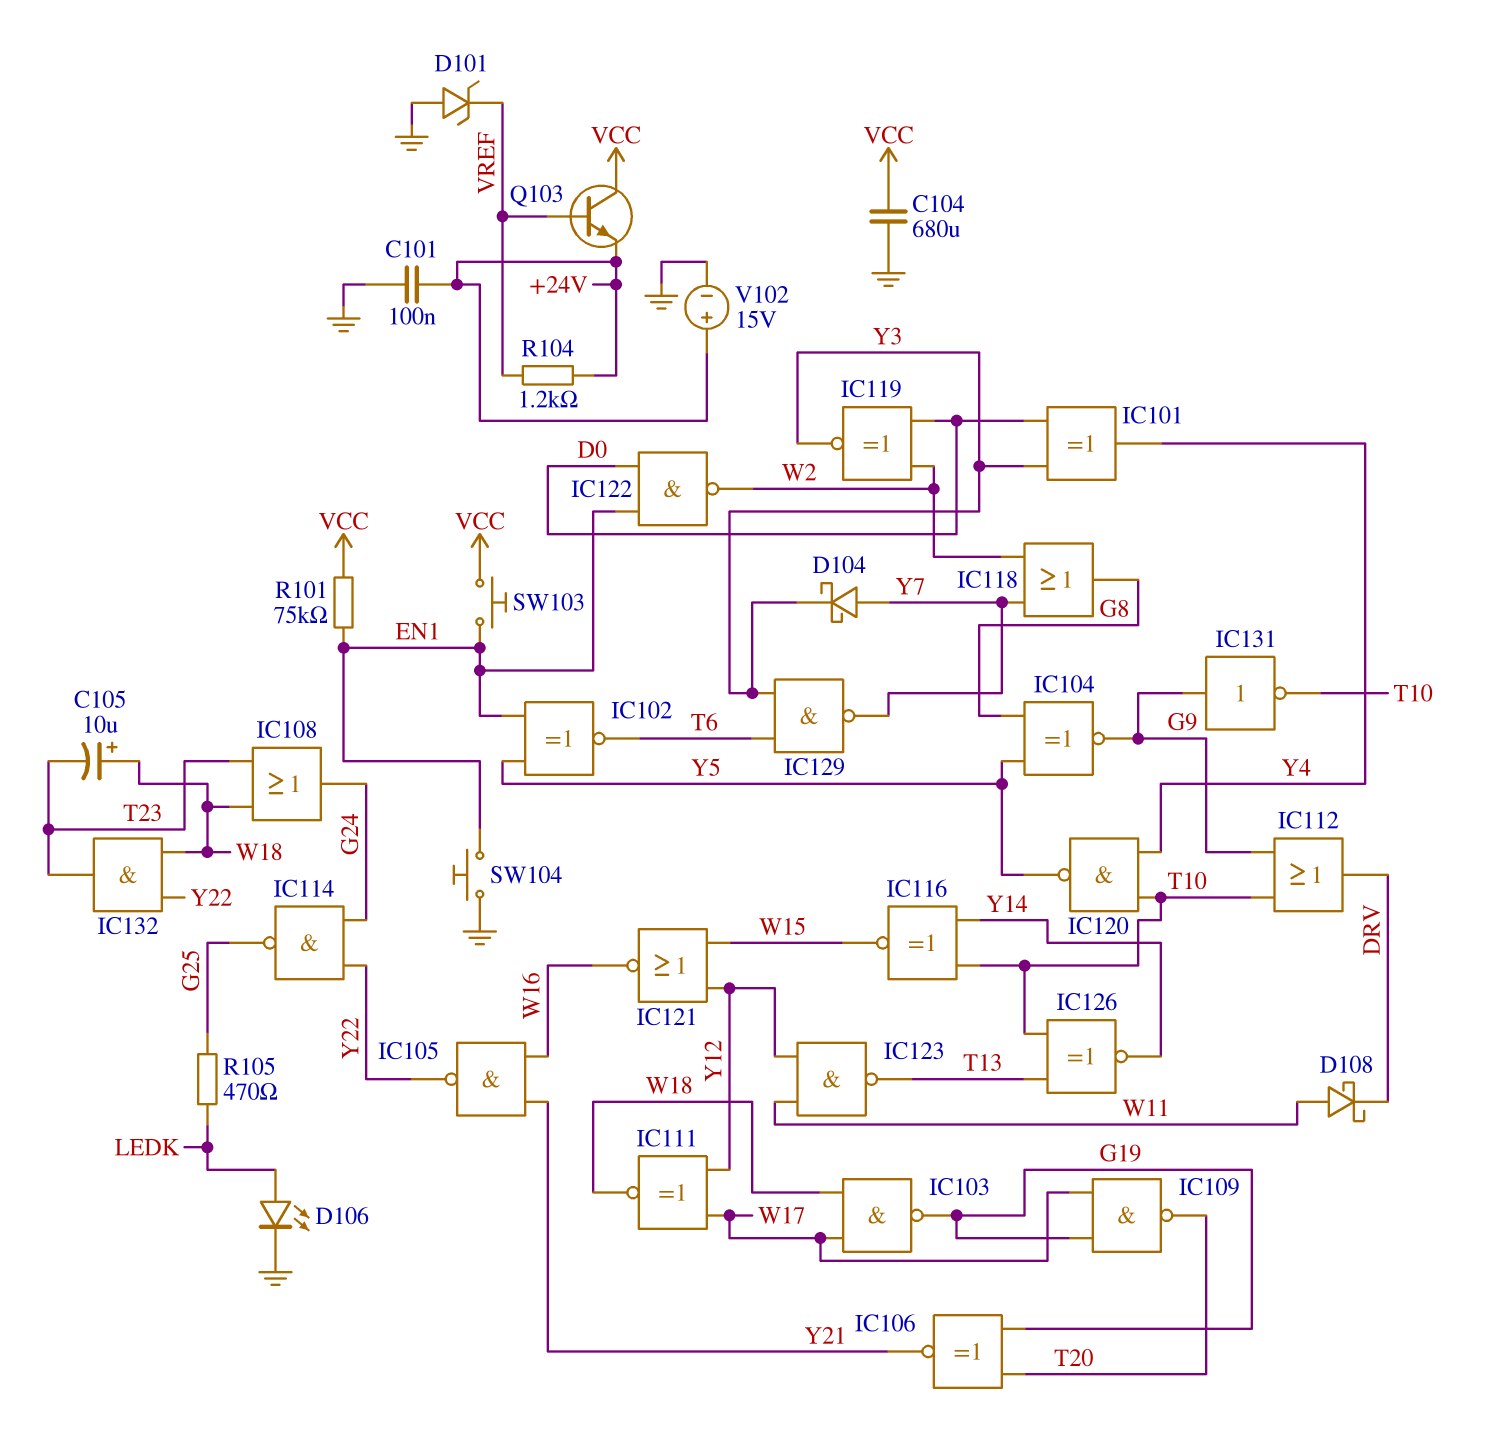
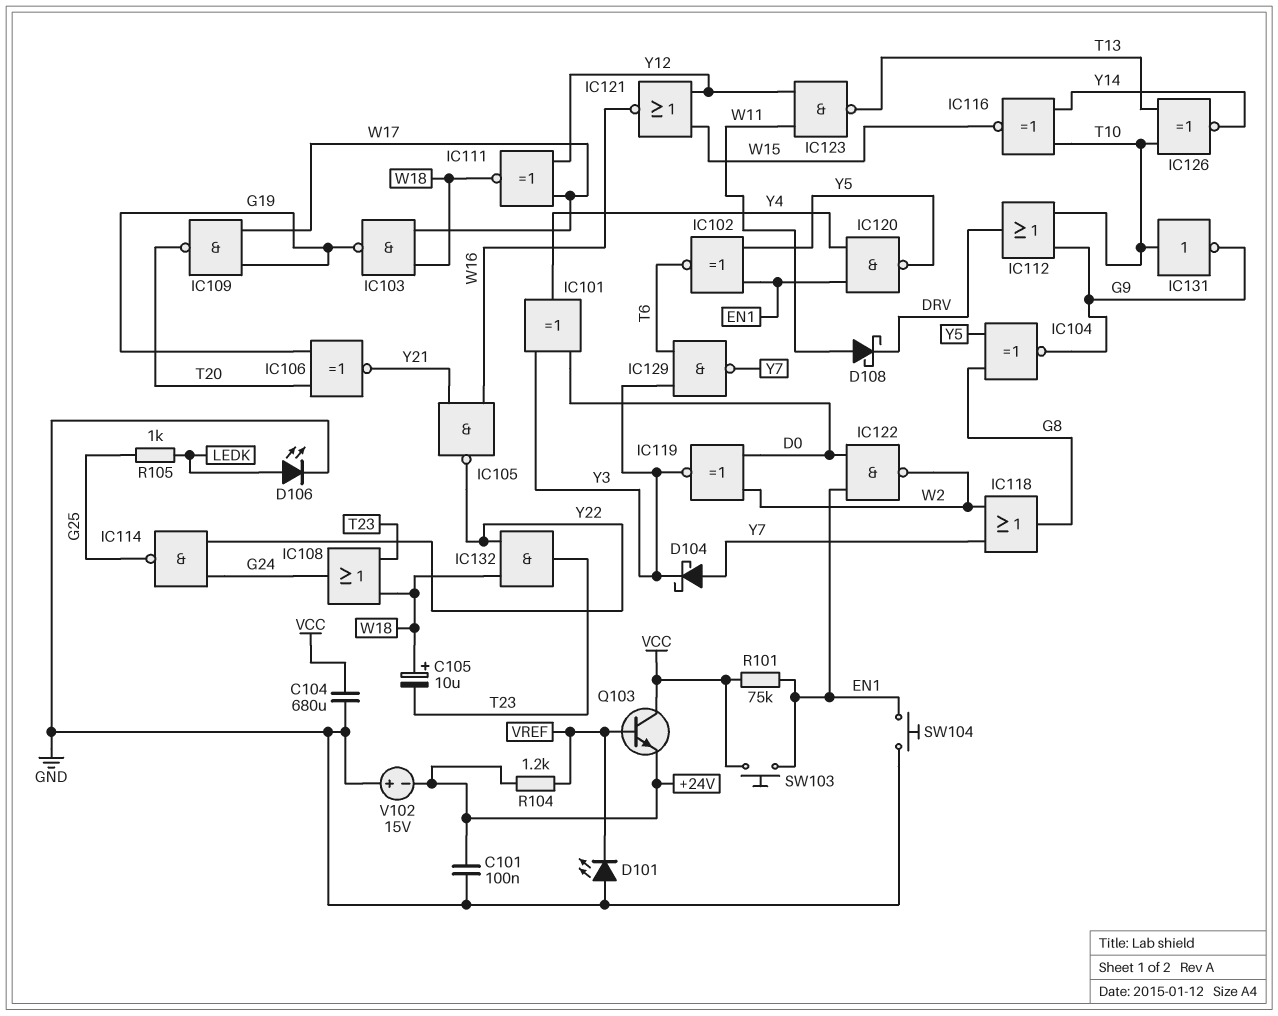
D101: zener (A GND, K VREF) -> LED (A GND, K VREF)
IC120: NAND (in T10, in Y4, out Y5) -> NAND (in EN1, in Y4, out Y5)
IC131: NOT (in G9, out T10) -> NOT (in T10, out G9)
R105: 470 (G25, LEDK) -> 1k (G25, LEDK)
V102: 15V (plus +24V, minus GND) -> 15V (plus GND, minus +24V)

